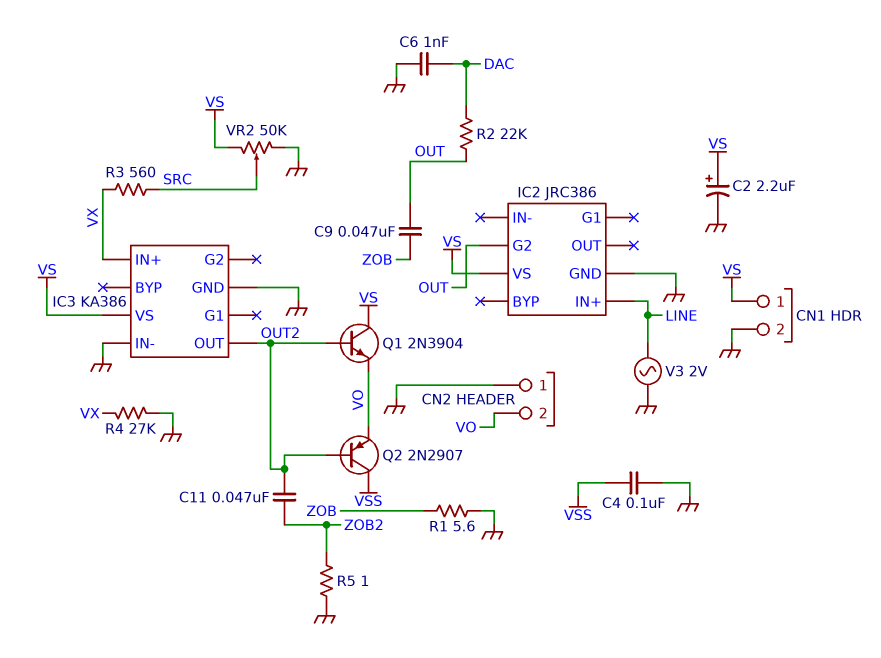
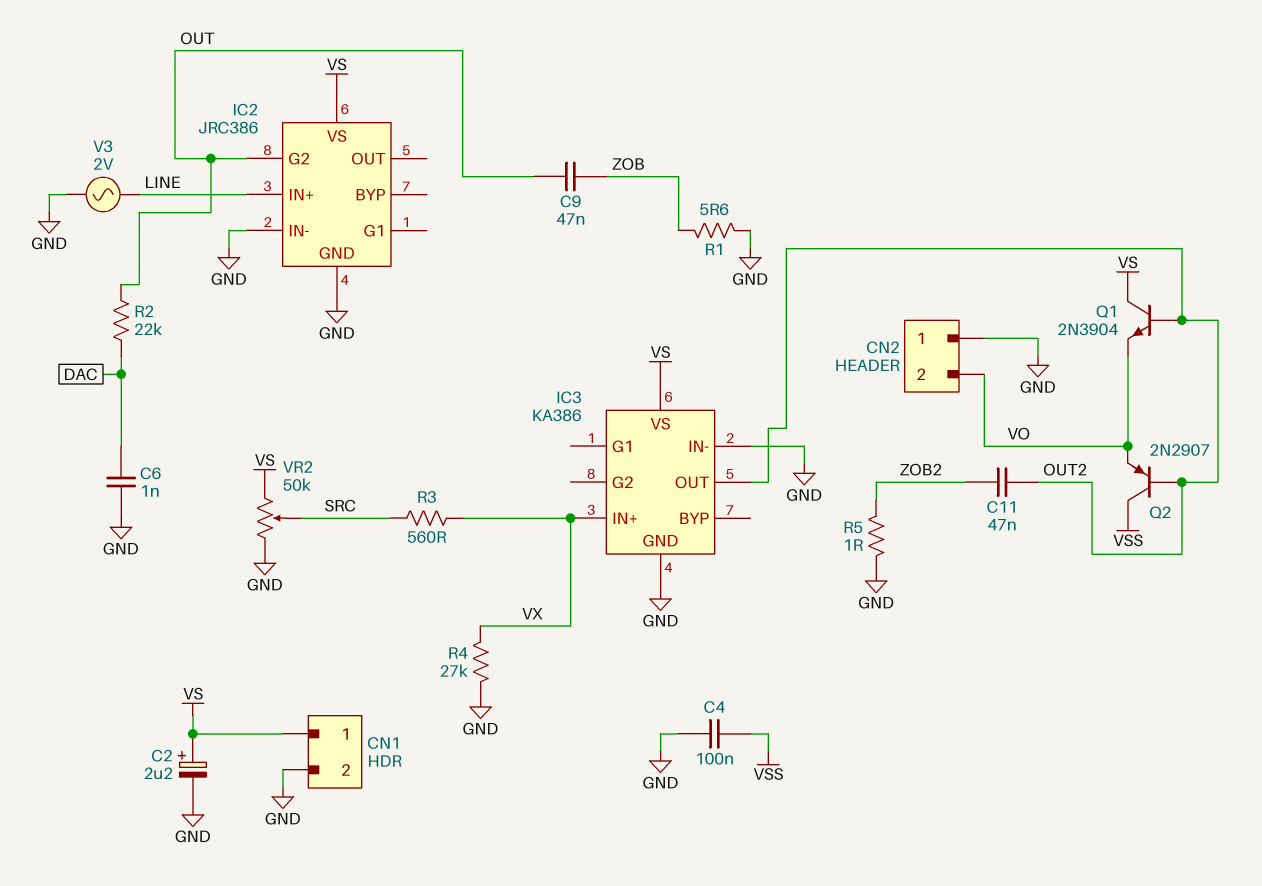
IC2 pin IN-: none -> GND

